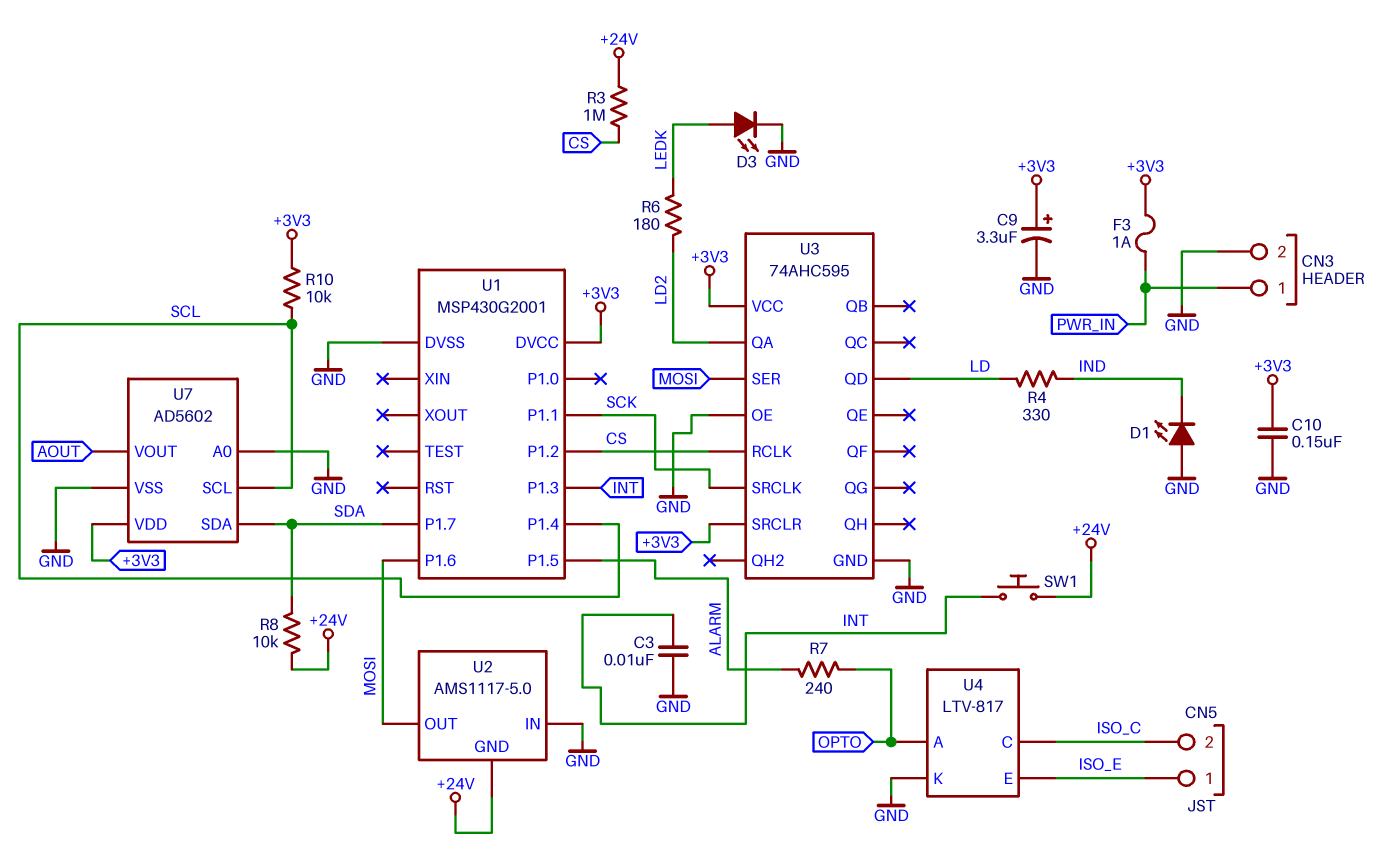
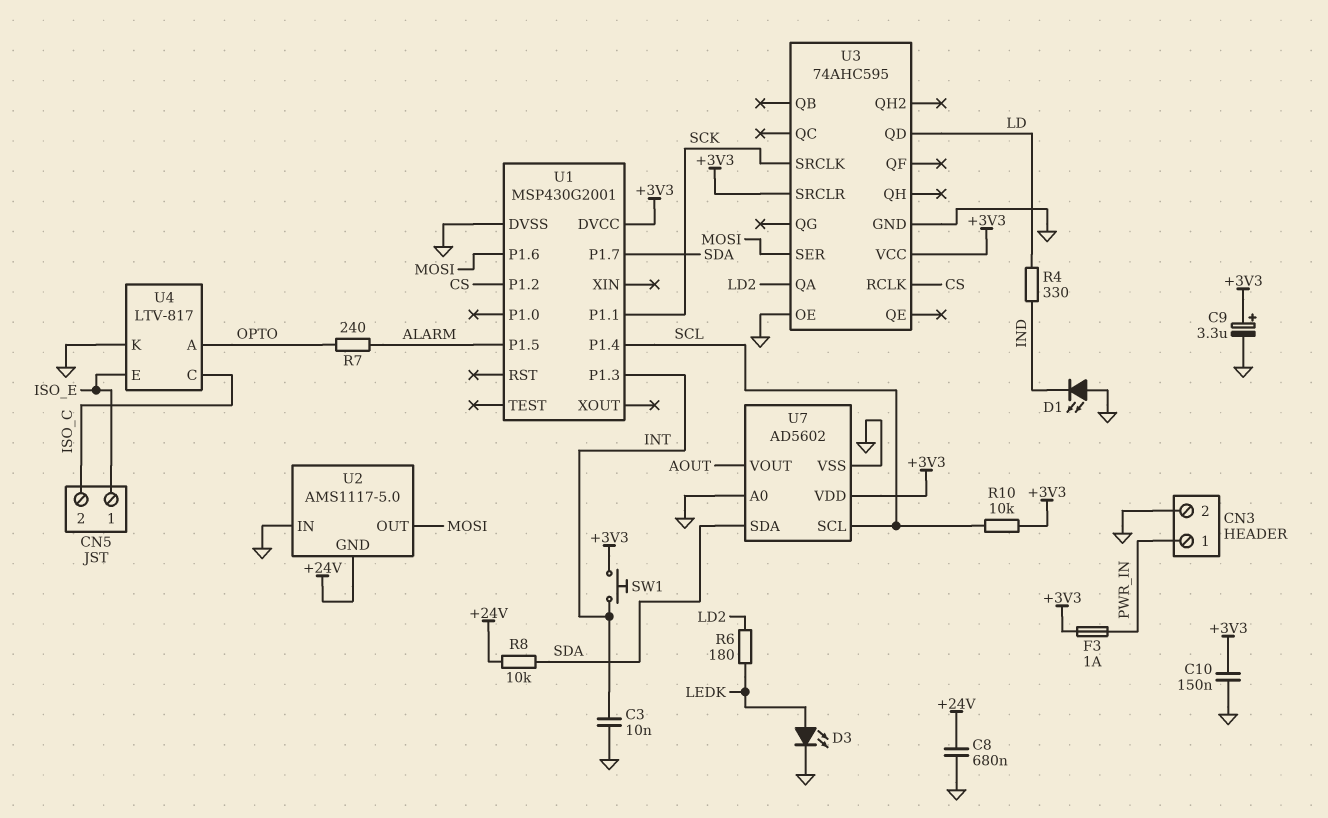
C8: none -> 680nF (+24V, GND)
R3: 1M (+24V, CS) -> none
SW1: button (+24V, INT) -> button (+3V3, INT)

